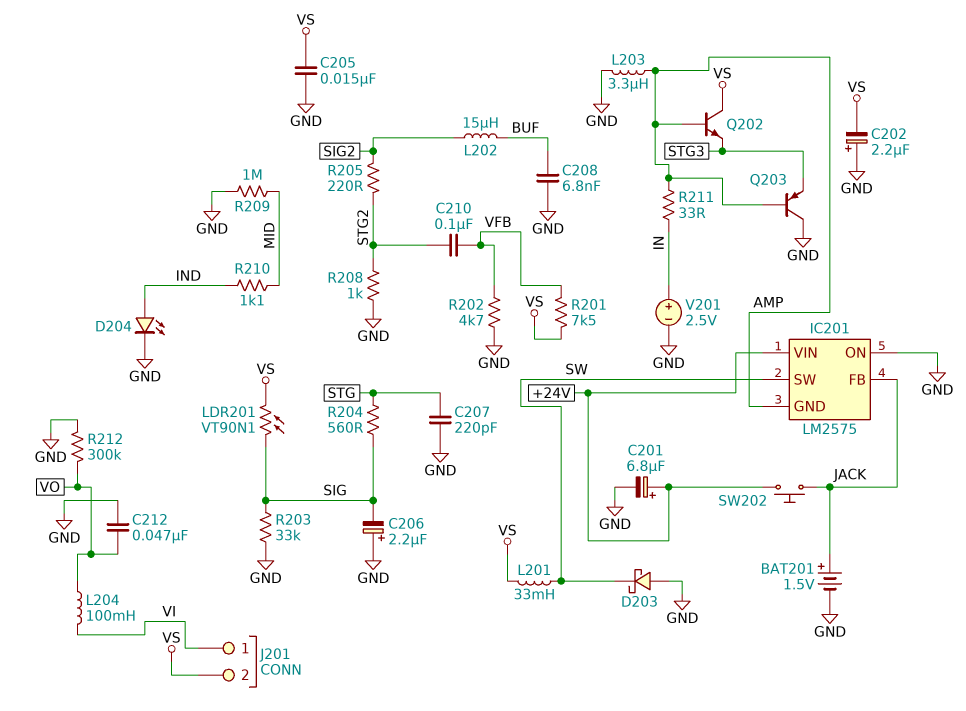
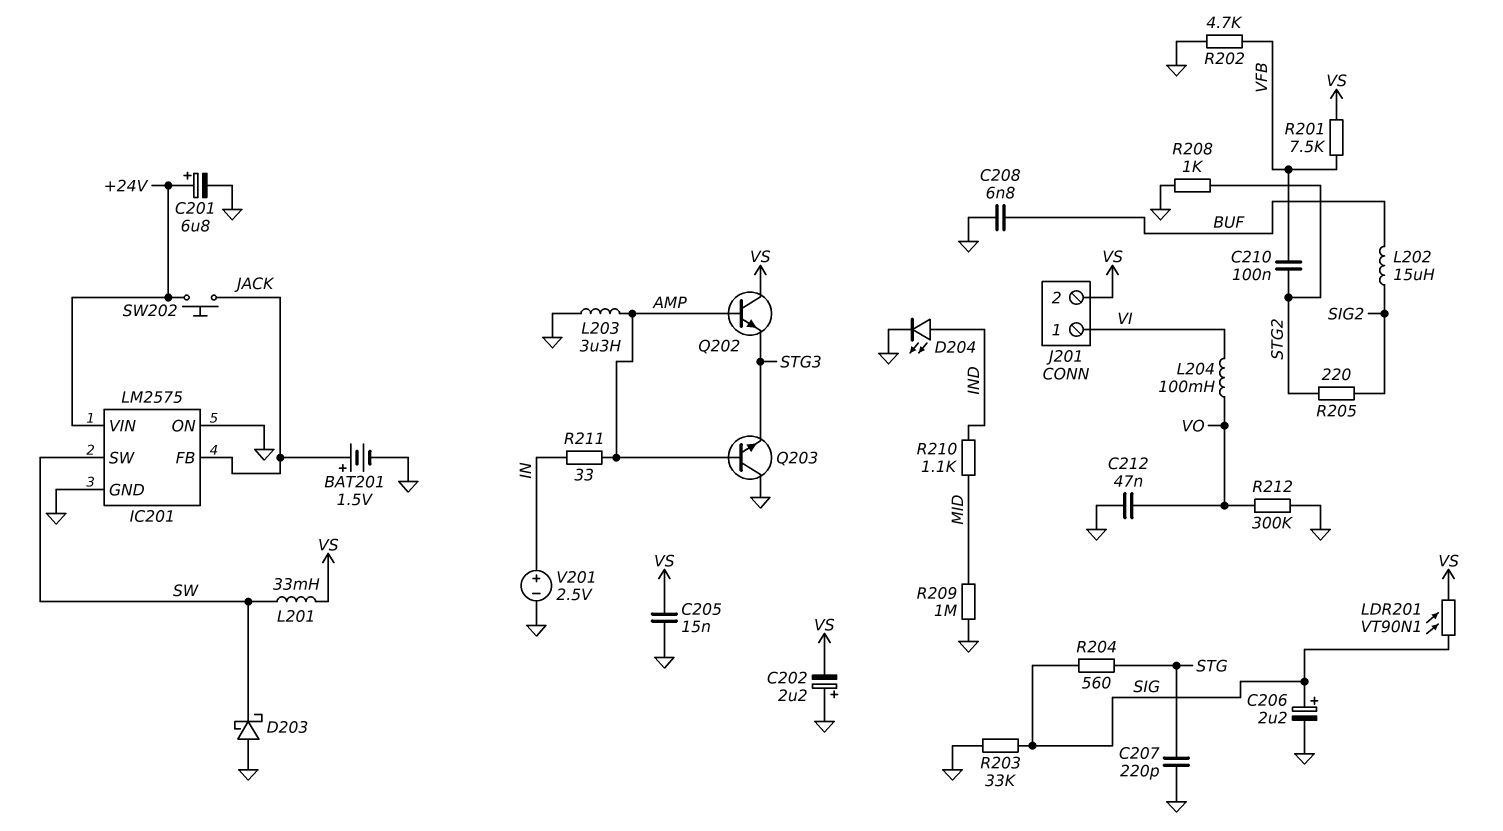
C206: 2.2uF (plus GND, minus SIG) -> 2.2uF (plus SIG, minus GND)
IC201 pin GND: AMP -> GND
Q203: PNP (B AMP, C GND, E STG3) -> NPN (B AMP, C GND, E STG3)

